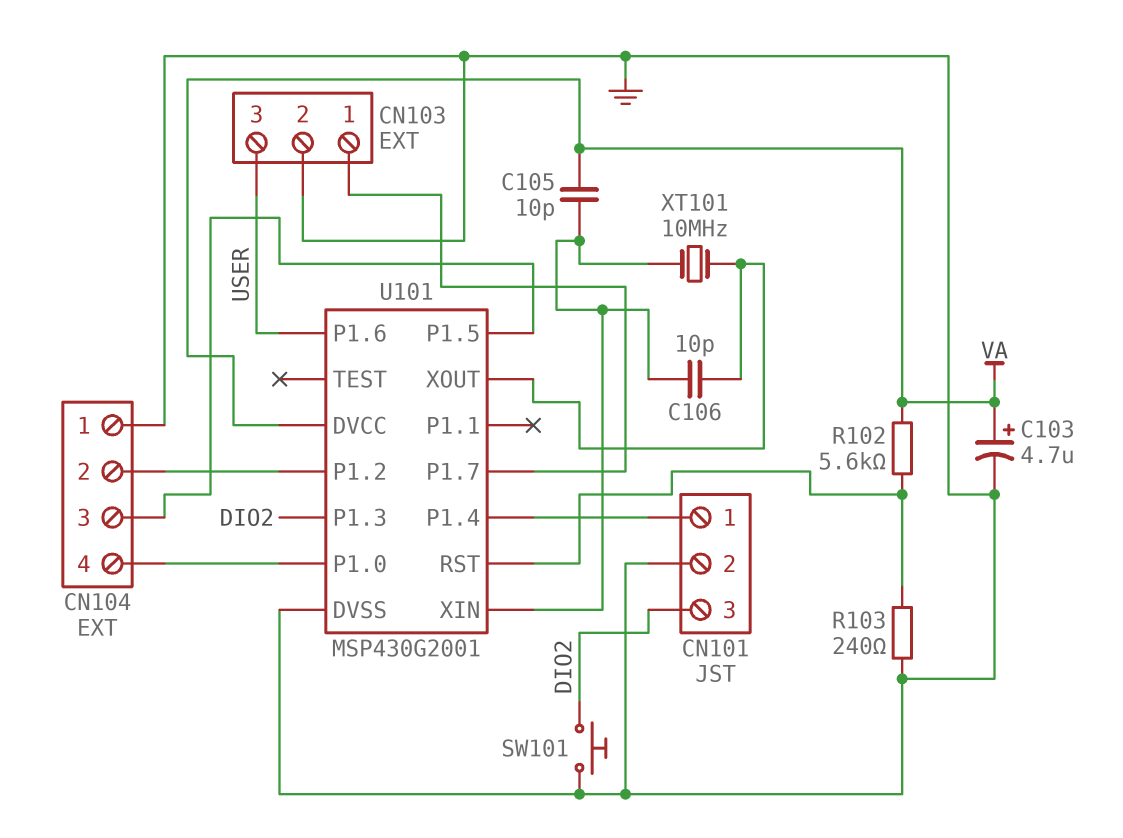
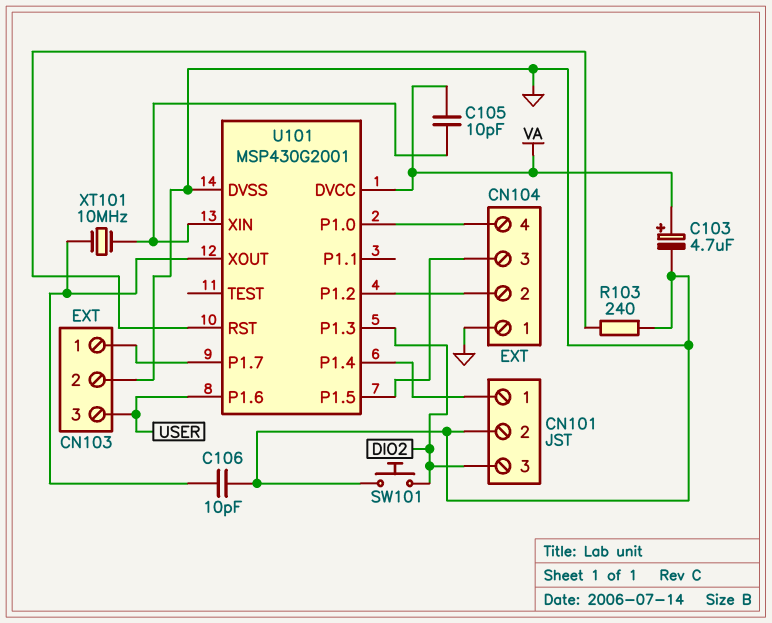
C106: 10pF (U101/XIN, U101/XOUT) -> 10pF (GND, U101/XOUT)
R102: 5.6k (U101/RST, VA) -> none

